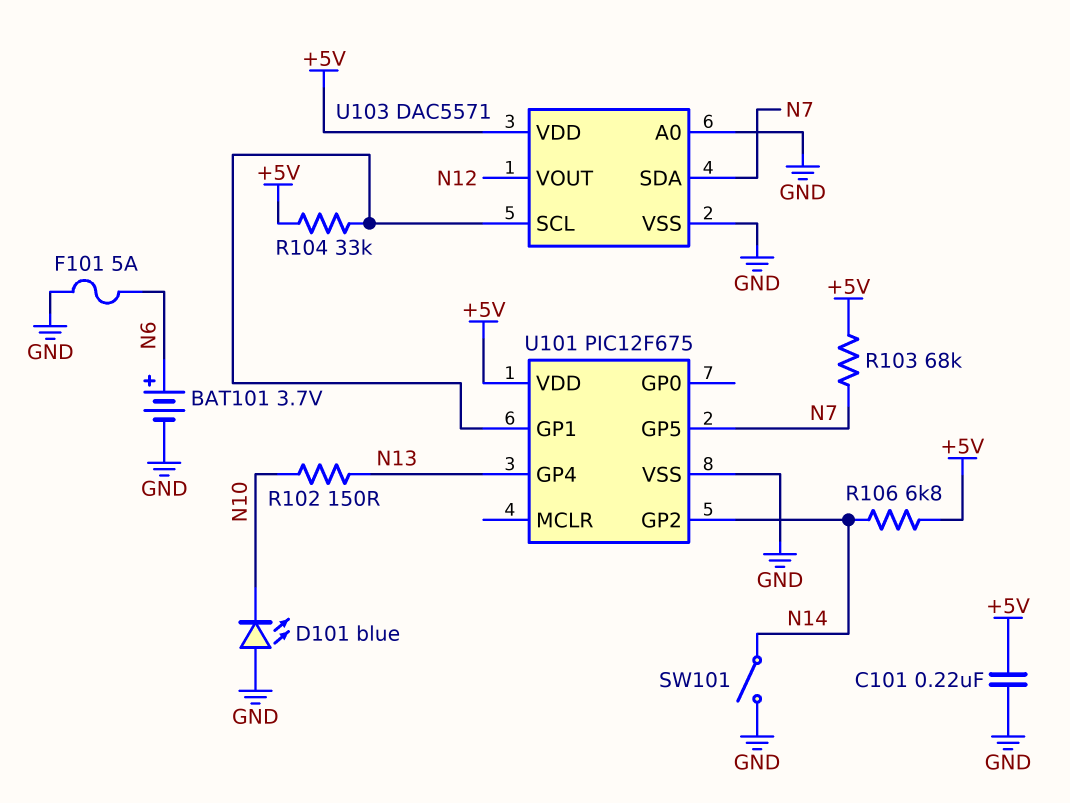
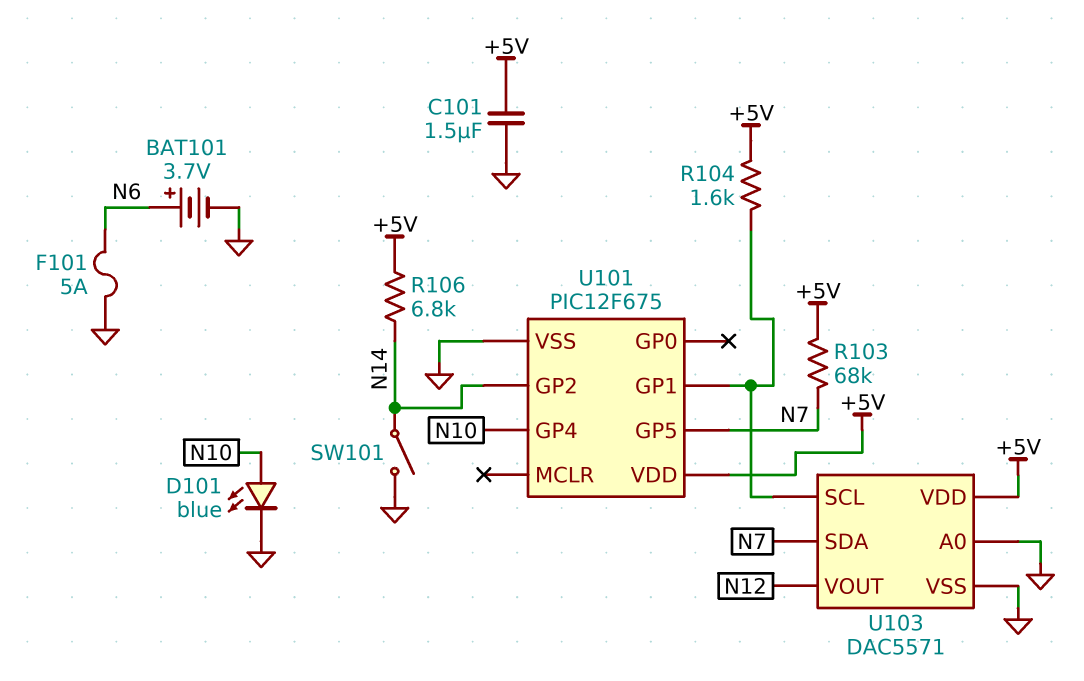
C101: 220nF (+5V, GND) -> 1.5uF (+5V, GND)
D101: LED blue (A GND, K N10) -> LED blue (A N10, K GND)
R102: 150 (N10, N13) -> none
R104: 33k (+5V, U101/GP1) -> 1.6k (+5V, U101/GP1)
U101 pin GP4: N13 -> N10

